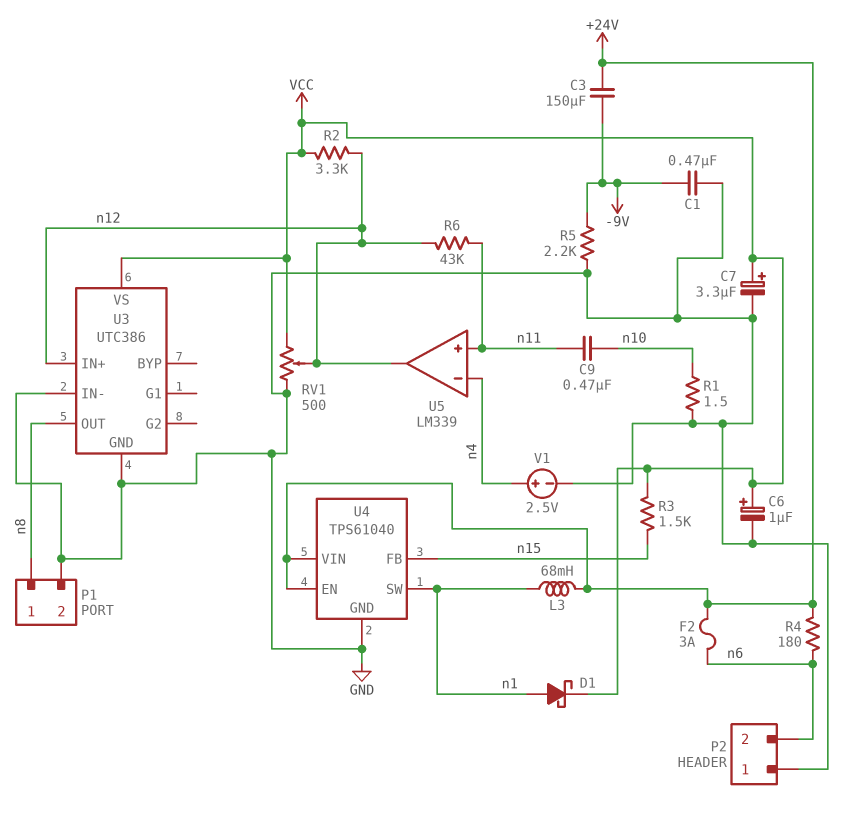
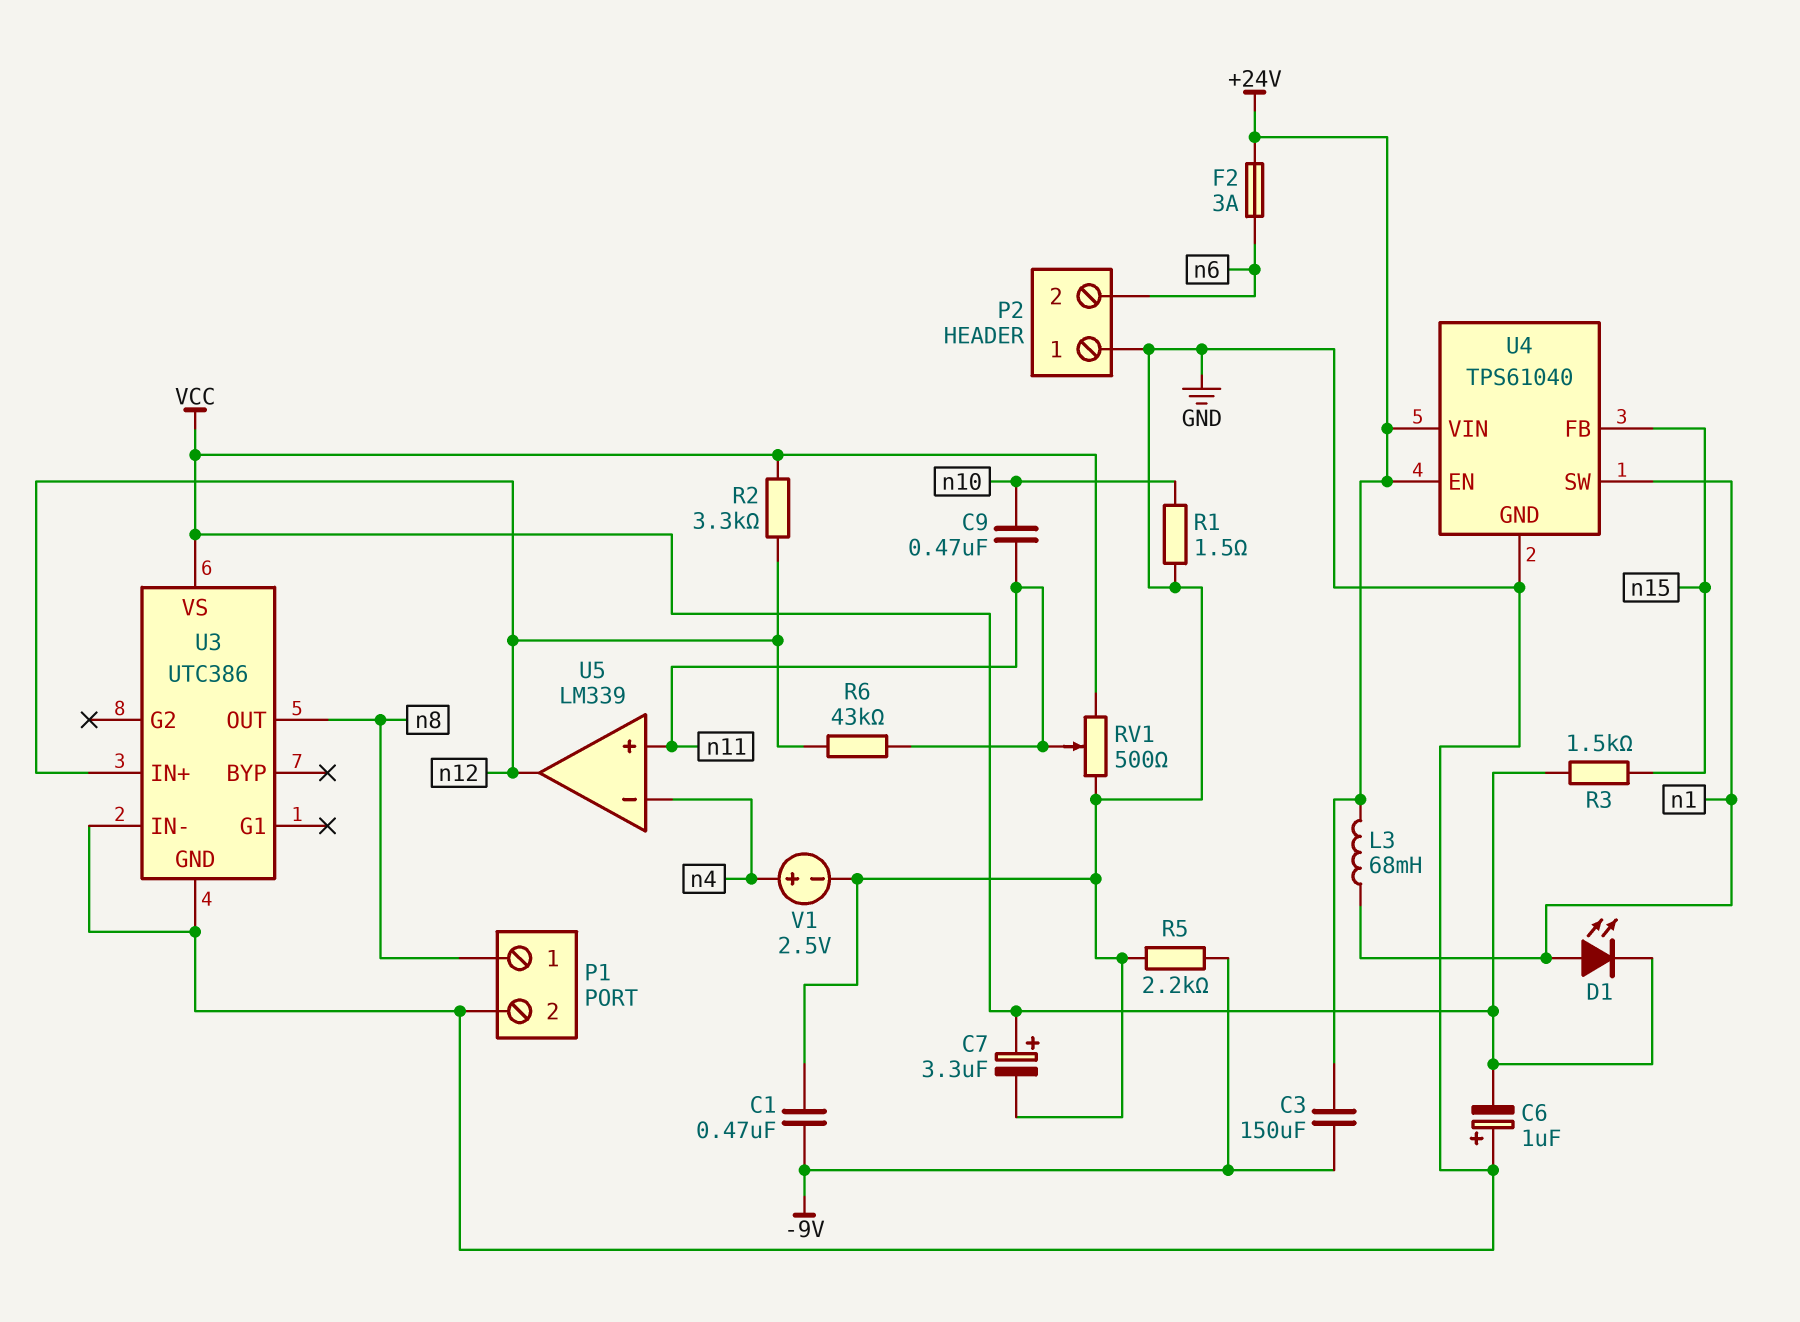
C6: 1uF (plus VCC, minus GND) -> 1uF (plus GND, minus VCC)
D1: schottky (A n1, K VCC) -> LED (A n1, K VCC)
R4: 180 (+24V, n6) -> none
RV1: 500 (GND, VCC, wiper n12) -> 500 (GND, VCC, wiper n11)

